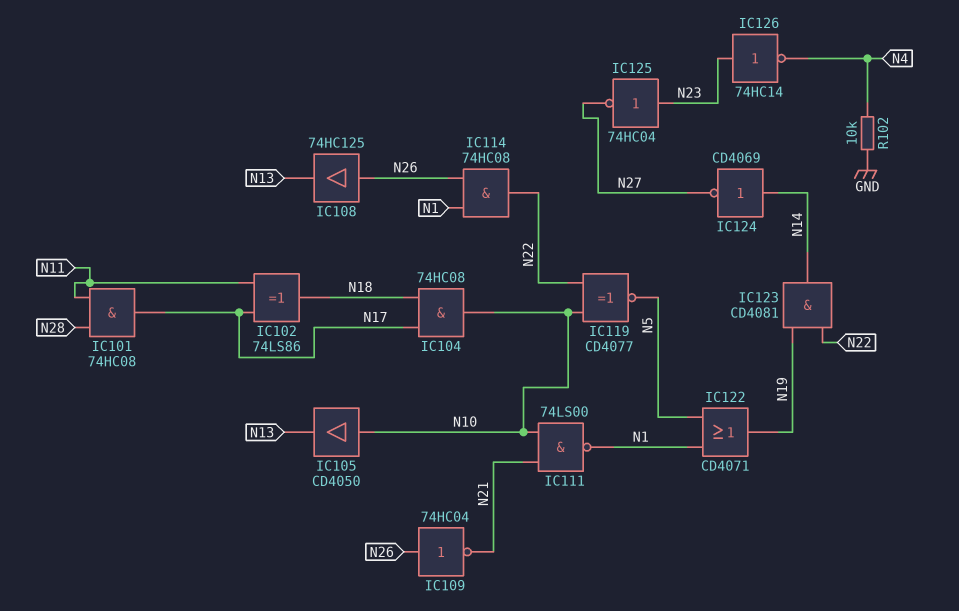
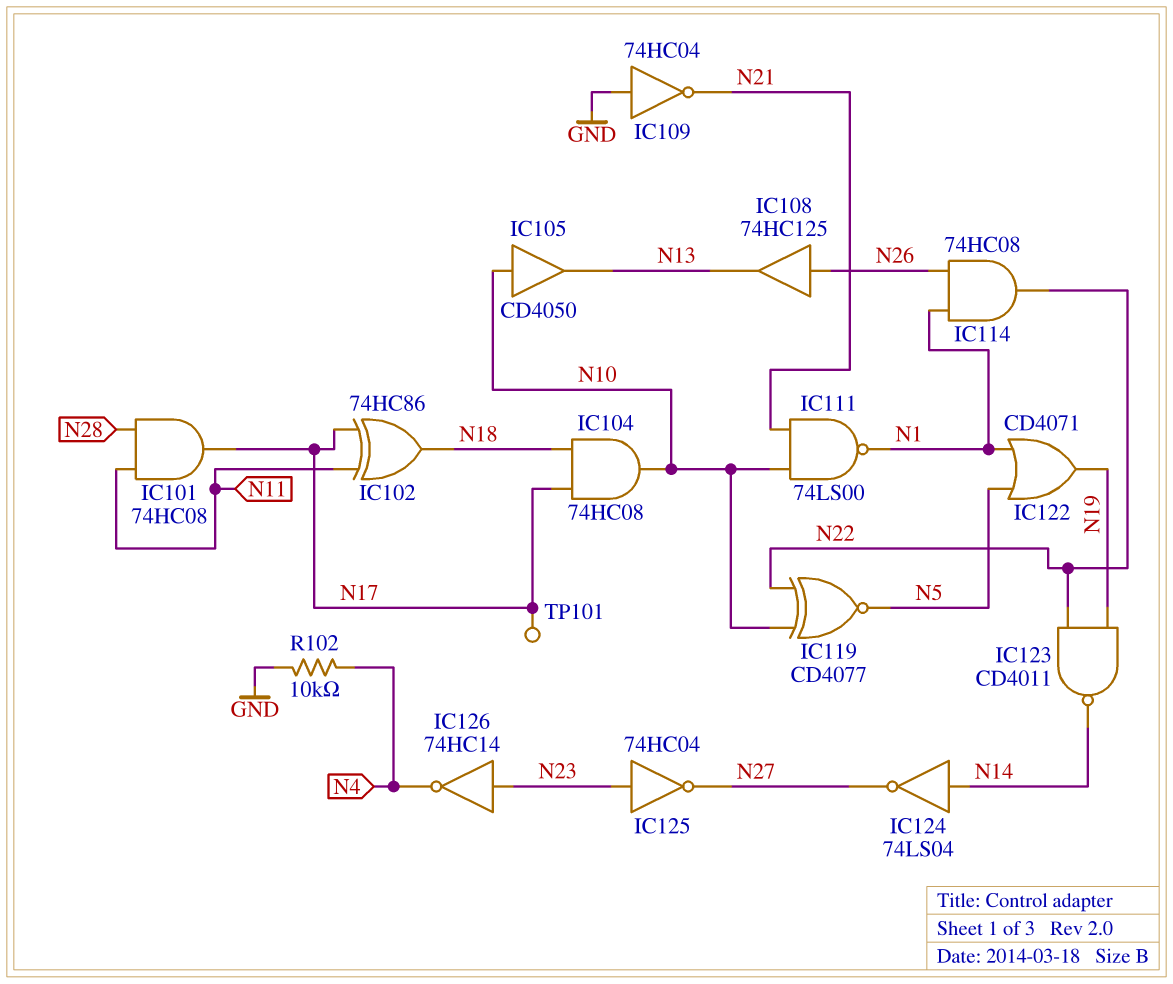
IC102: XOR 74LS86 (in N11, in N17, out N18) -> XOR 74HC86 (in N11, in N17, out N18)
IC109: NOT 74HC04 (in N26, out N21) -> NOT 74HC04 (in GND, out N21)
IC123: AND CD4081 (in N19, in N22, out N14) -> NAND CD4011 (in N19, in N22, out N14)
IC124: NOT CD4069 (in N14, out N27) -> NOT 74LS04 (in N14, out N27)
TP101: none -> test point (N17)

